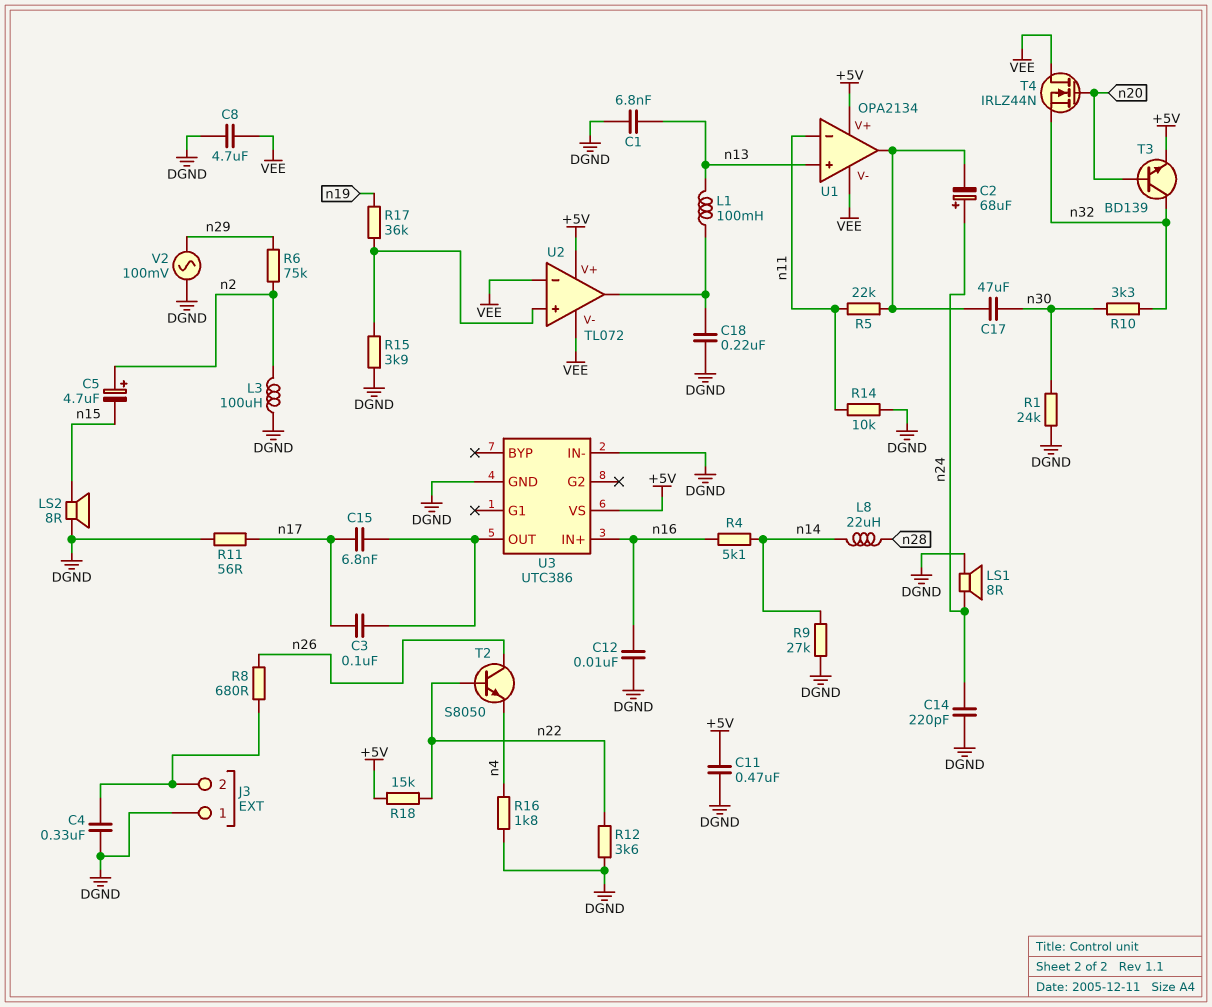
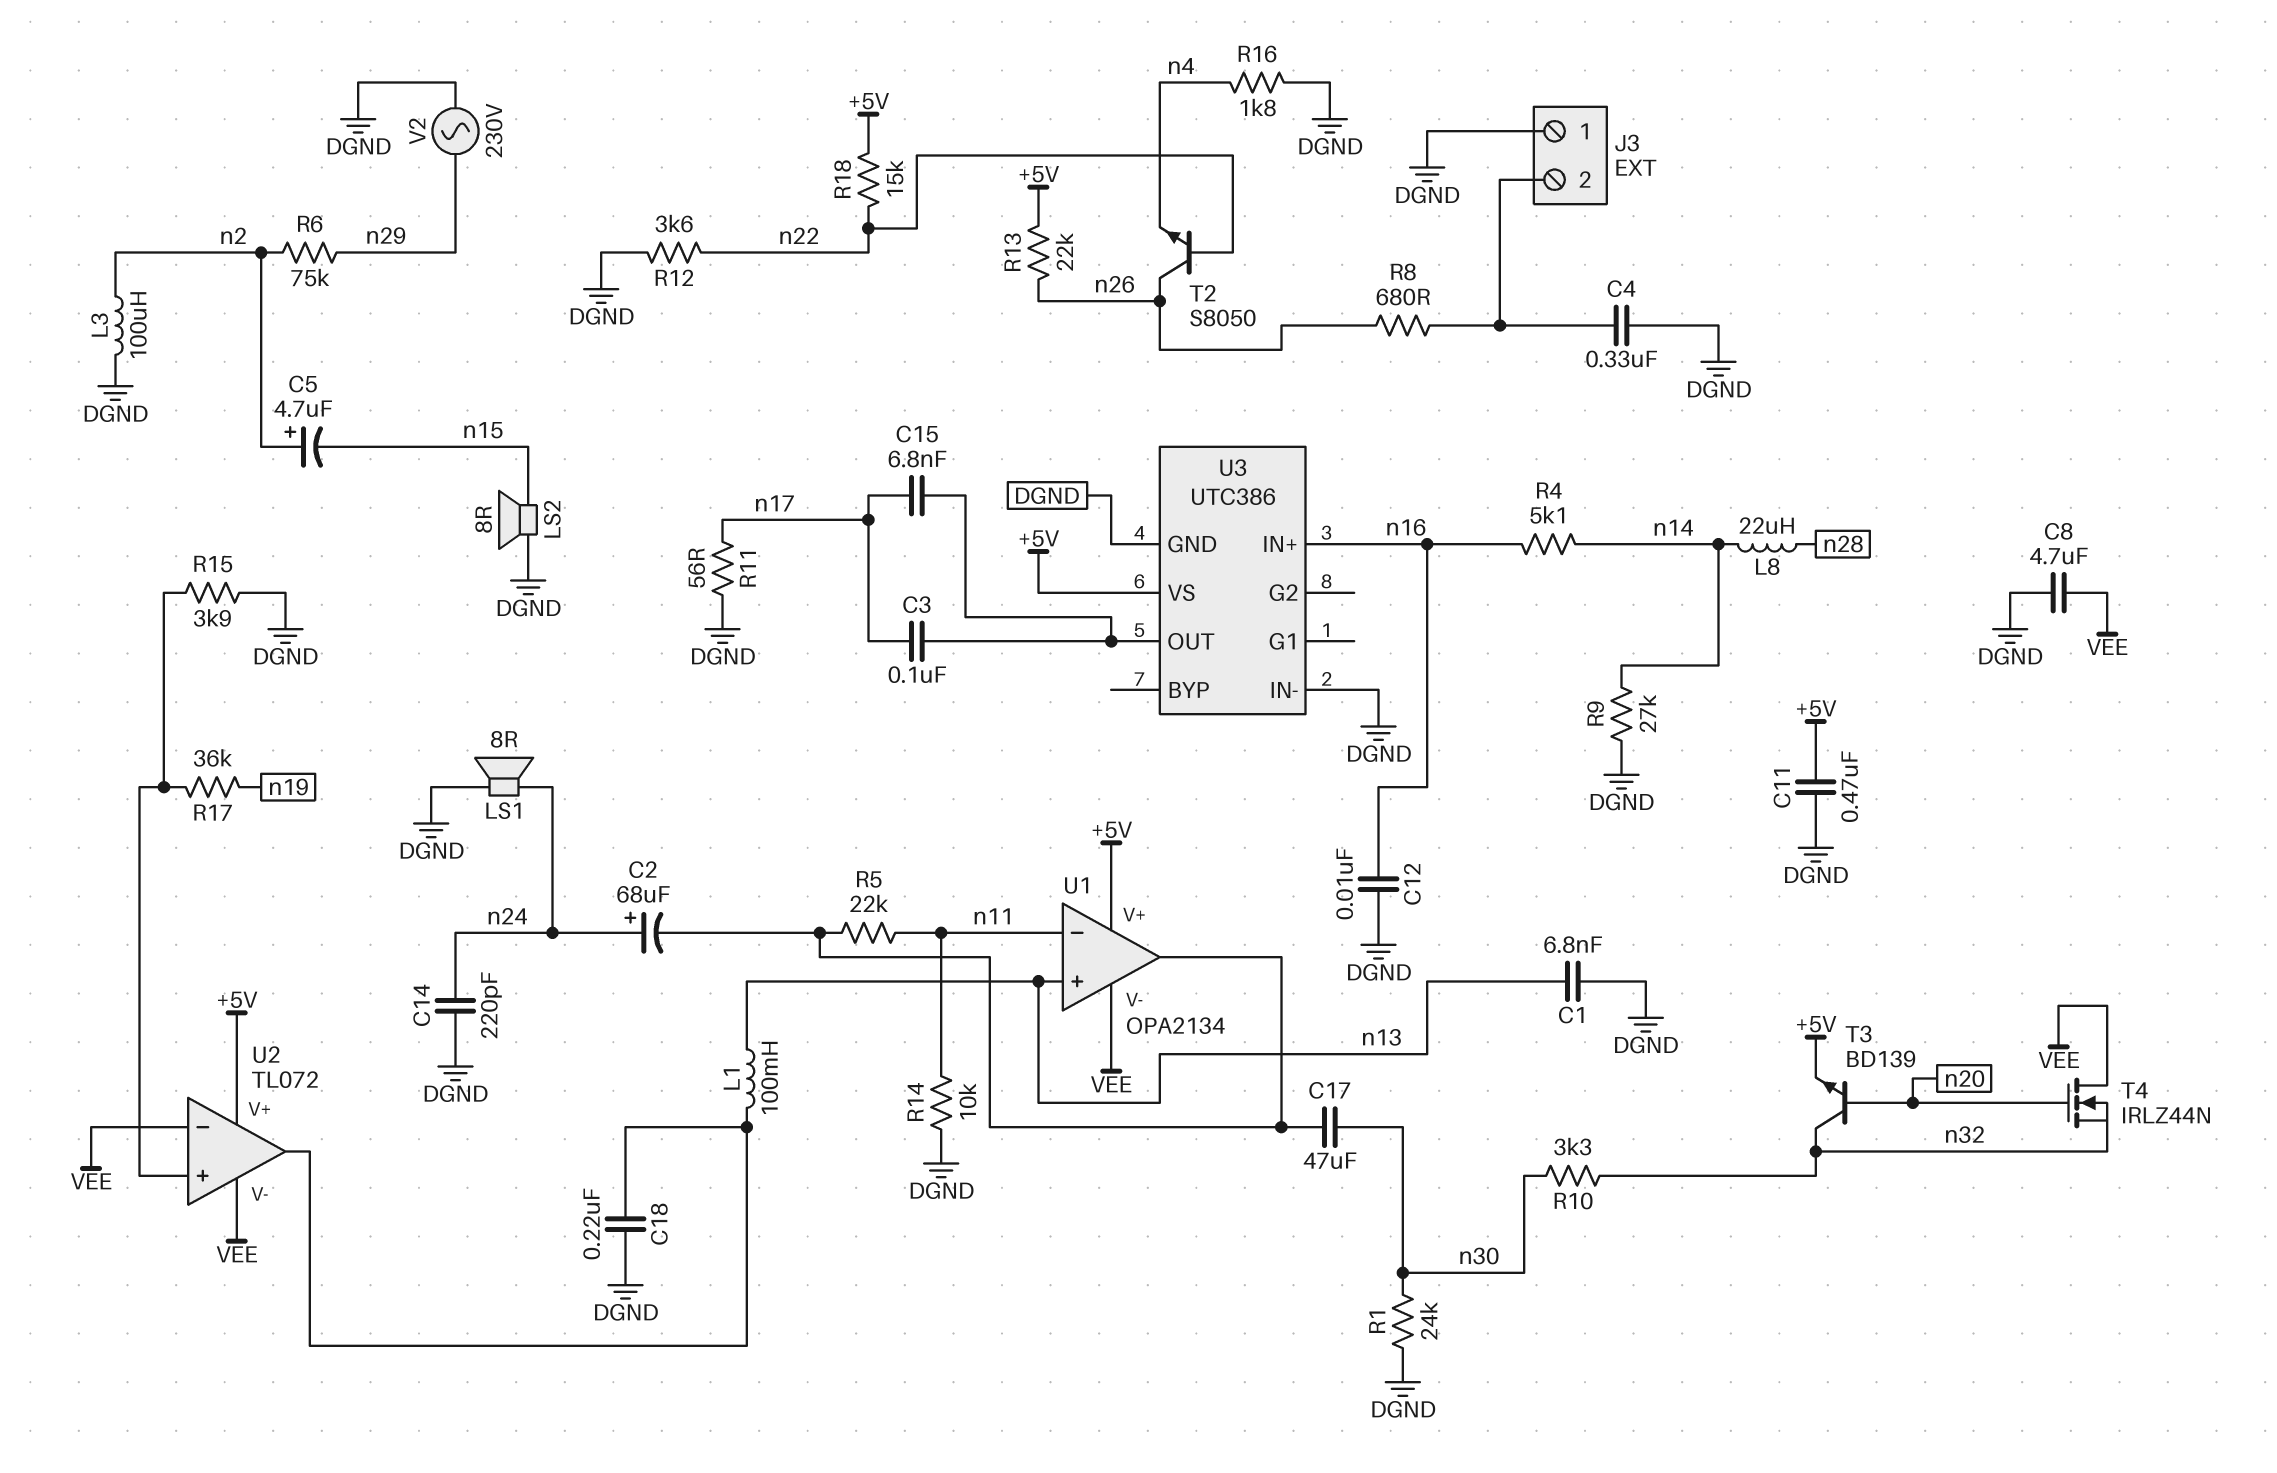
R13: none -> 22k (+5V, n26)
V2: AC 100mV (DGND, n29) -> AC 230V (DGND, n29)

